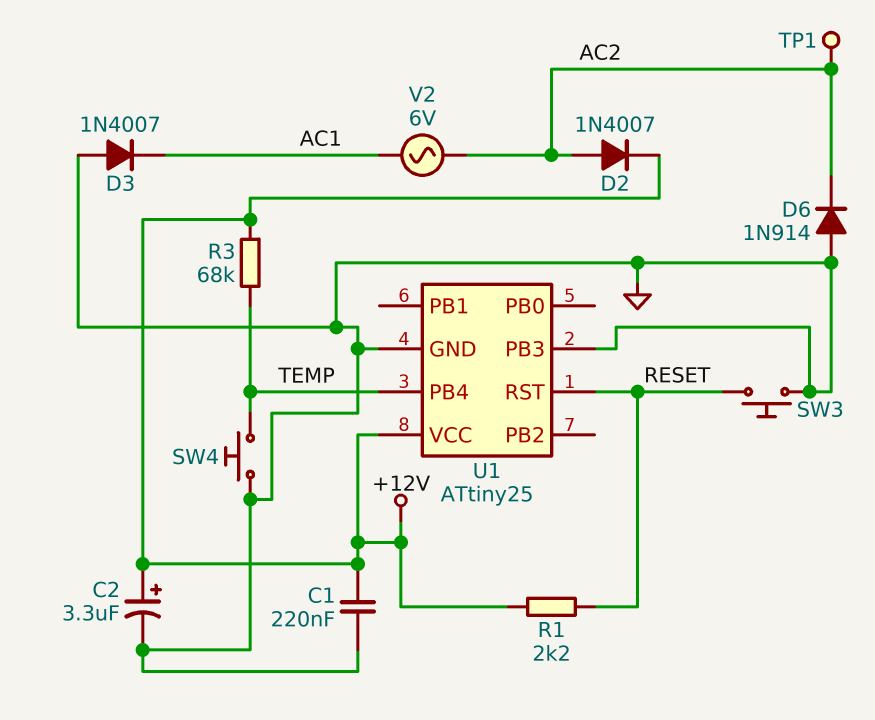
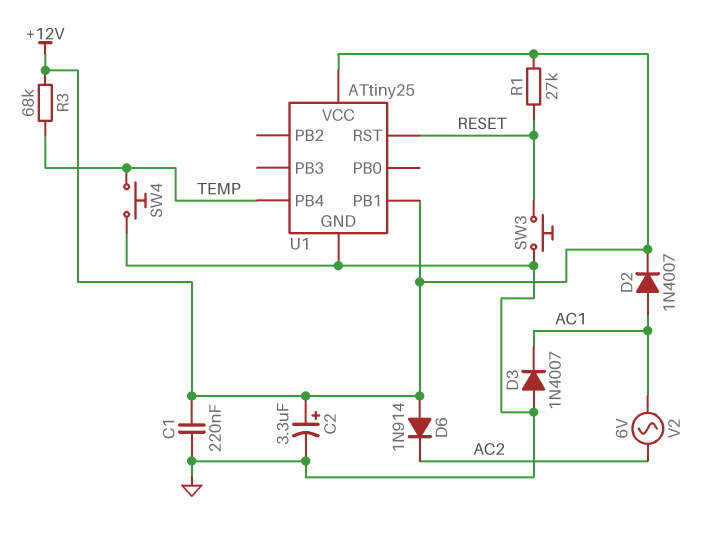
D2: diode 1N4007 (A AC2, K +12V) -> diode 1N4007 (A AC1, K +12V)
D6: diode 1N914 (A GND, K AC2) -> diode 1N914 (A +12V, K AC2)
R1: 2.2k (+12V, RESET) -> 27k (+12V, RESET)
TP1: test point (AC2) -> none
U1 pin PB1: none -> +12V
U1 pin PB3: GND -> none

